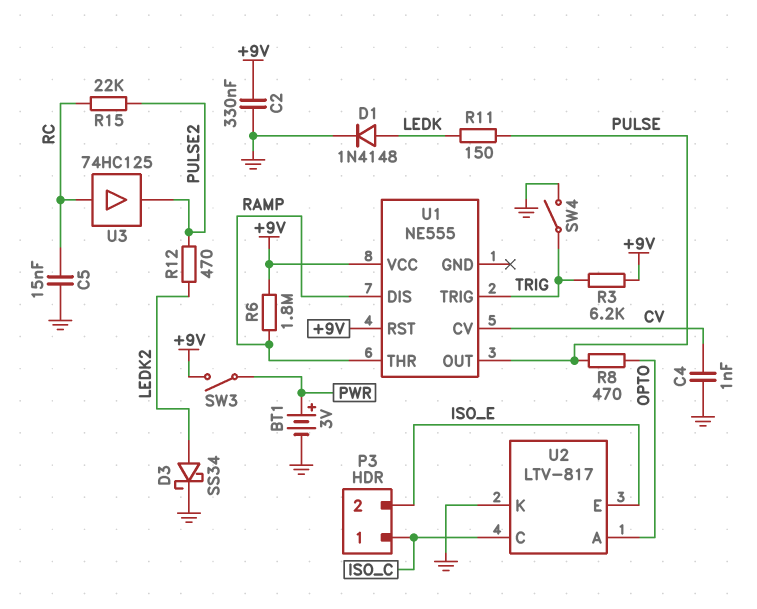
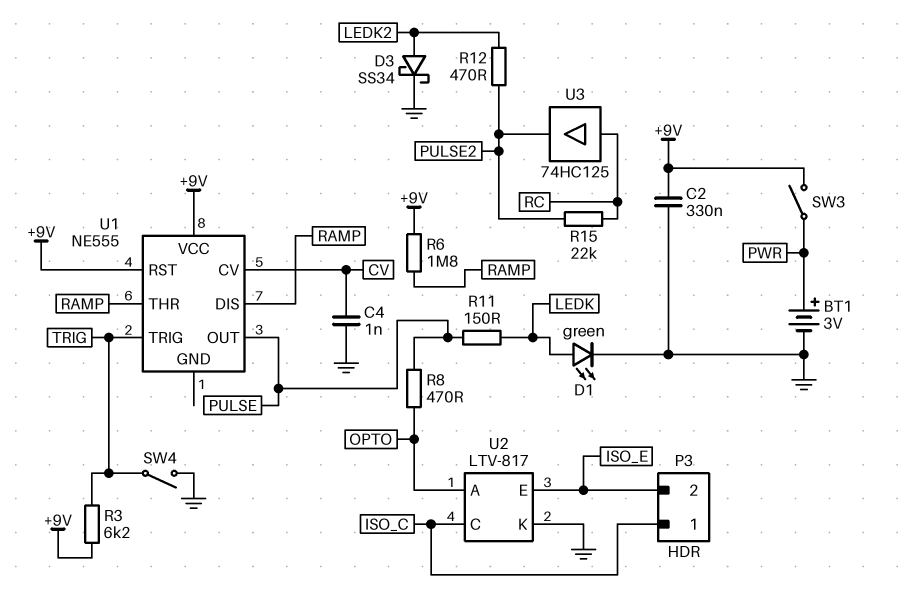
C5: 15nF (GND, RC) -> none
D1: diode 1N4148 (A LEDK, K GND) -> LED green (A LEDK, K GND)

